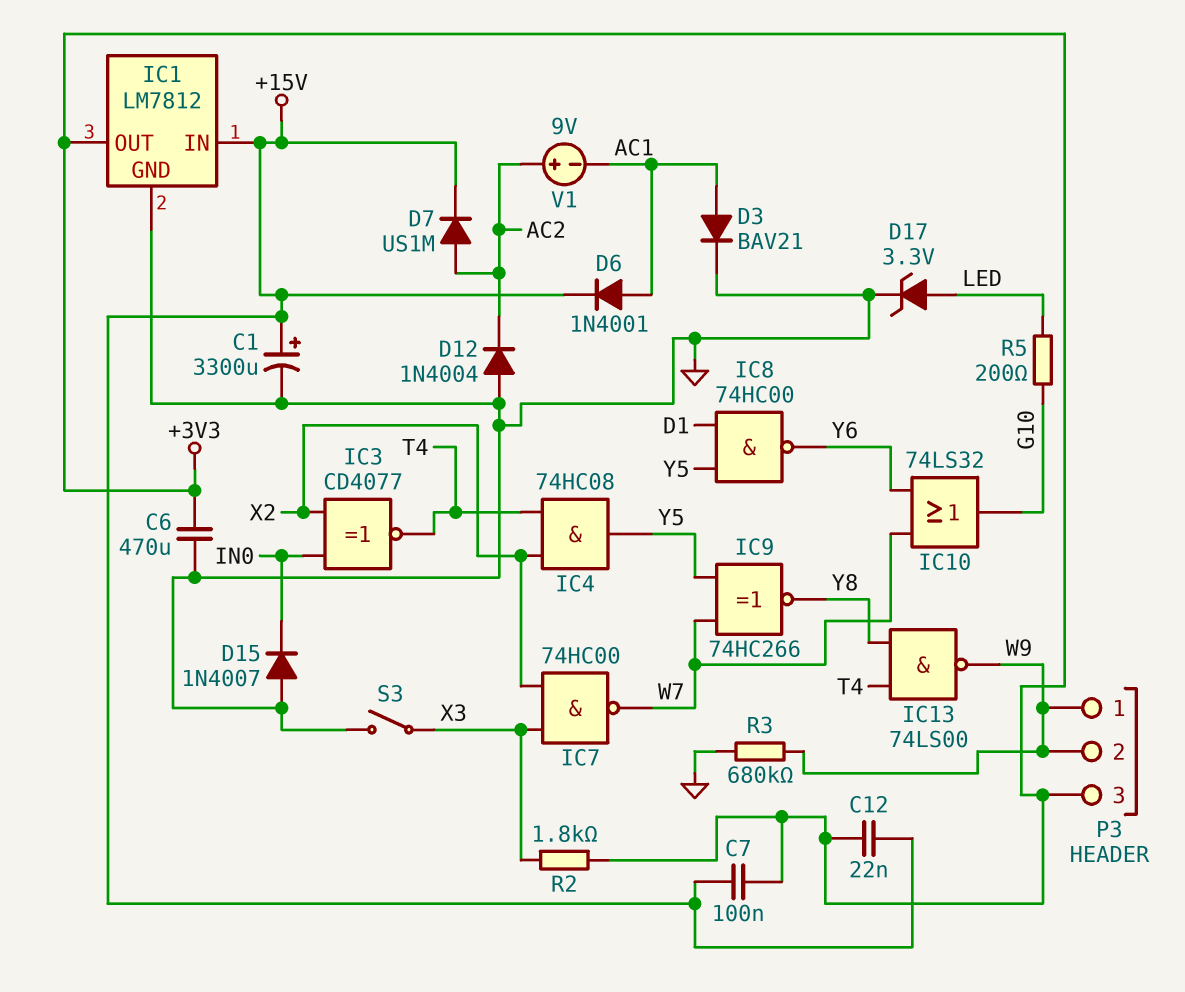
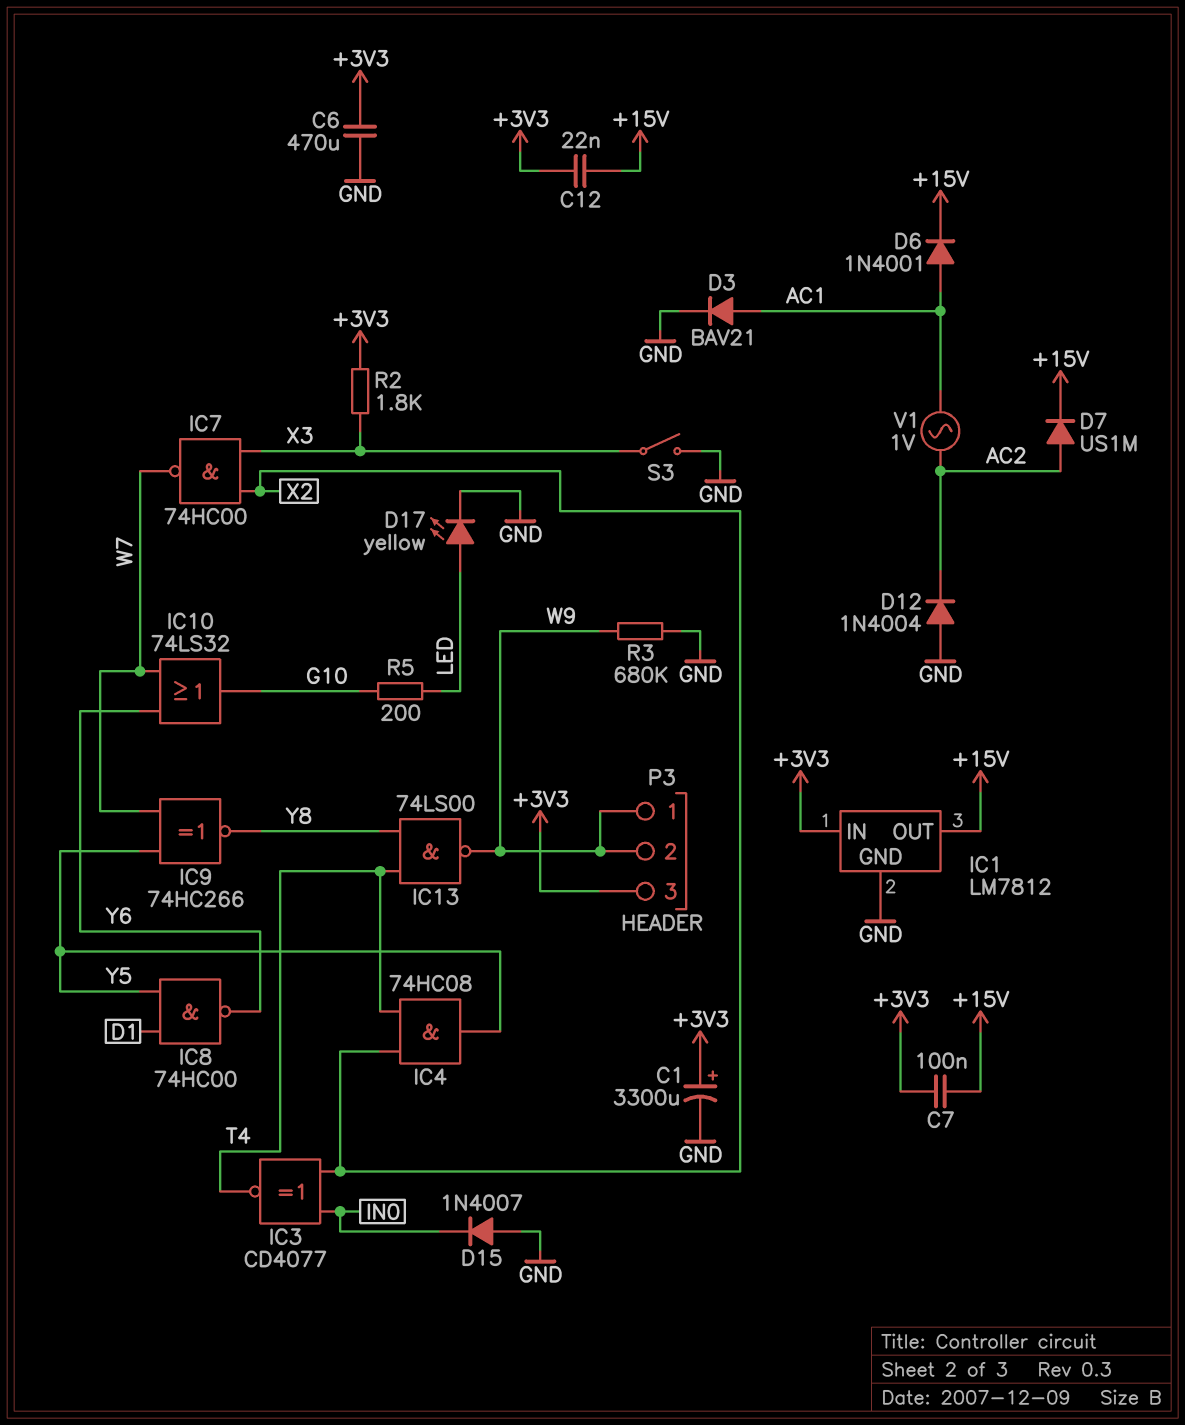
C1: 3300uF (plus +15V, minus GND) -> 3300uF (plus +3V3, minus GND)
D17: zener 3.3V (A LED, K GND) -> LED yellow (A LED, K GND)
IC1 pin IN: +15V -> +3V3
IC1 pin OUT: +3V3 -> +15V
V1: 9V (plus AC2, minus AC1) -> AC 1V (AC1, AC2)

